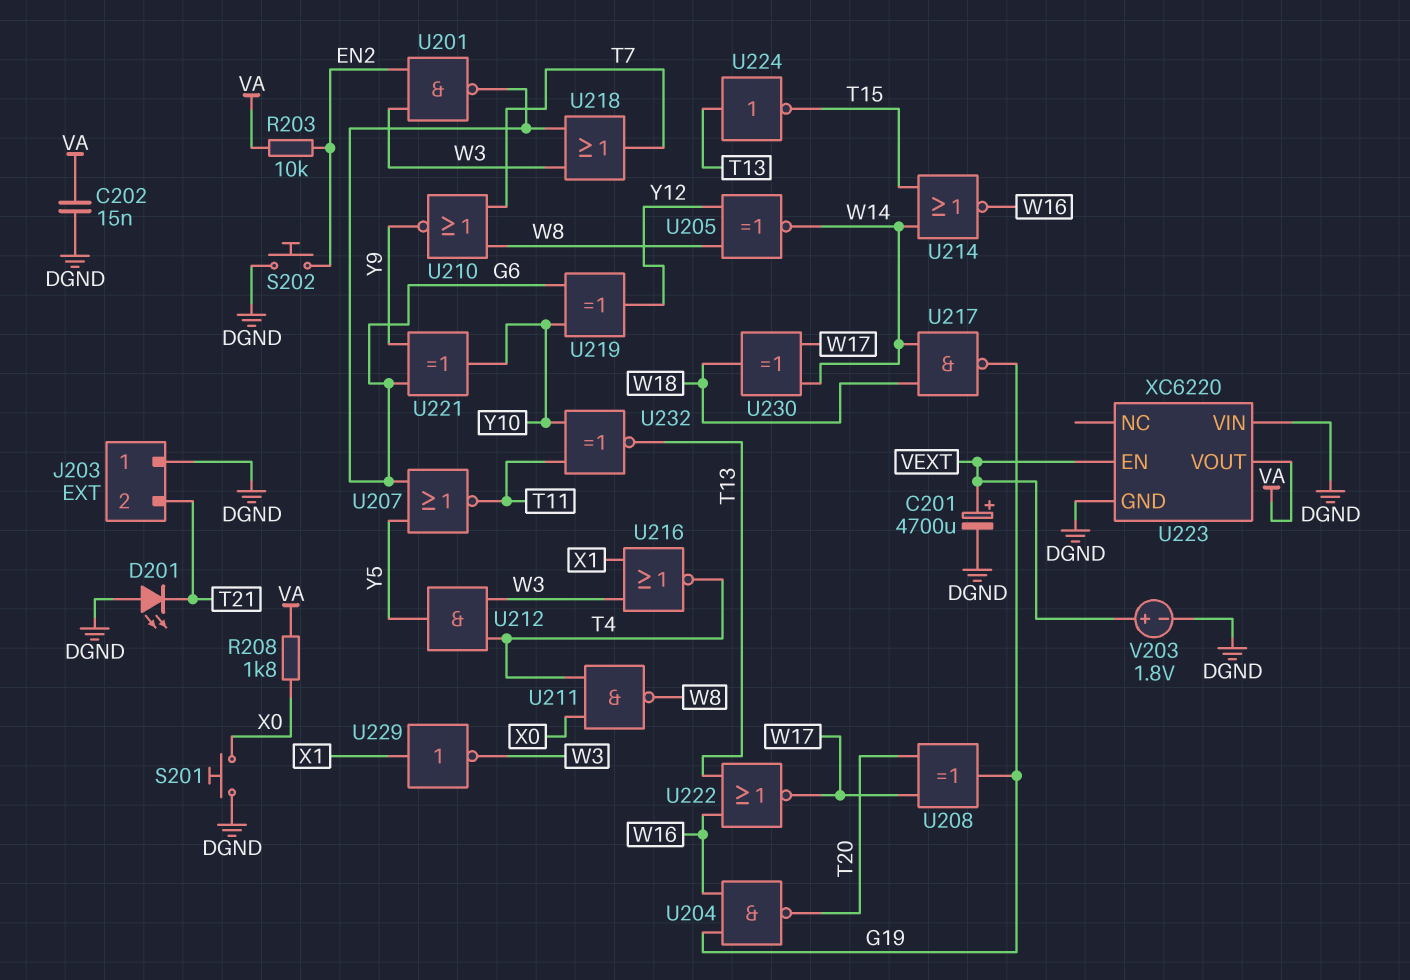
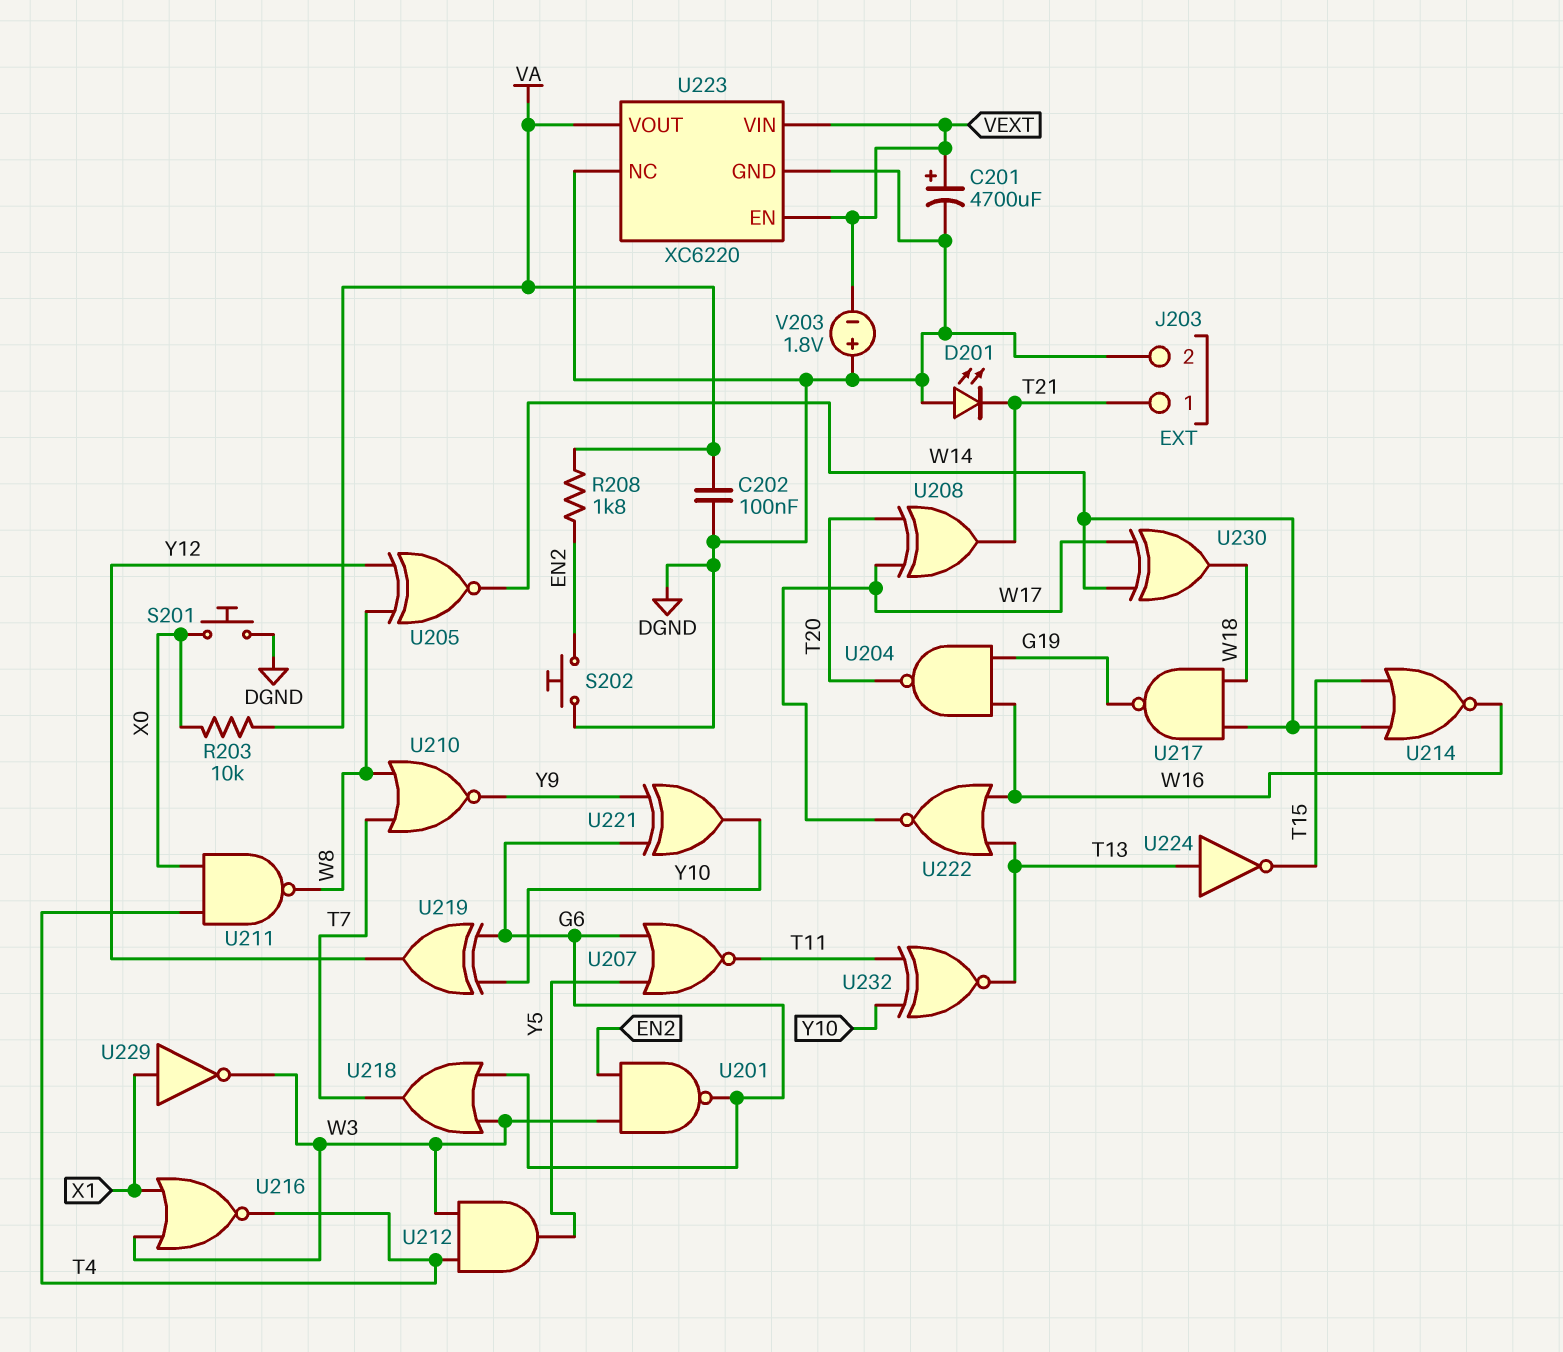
C202: 15nF (DGND, VA) -> 100nF (DGND, VA)
J203 pin 1: DGND -> T21
J203 pin 2: T21 -> DGND
R203: 10k (EN2, VA) -> 10k (VA, X0)
R208: 1.8k (VA, X0) -> 1.8k (EN2, VA)
U208: XOR (in T20, in W17, out G19) -> XOR (in T20, in W17, out T21)
U223 pin NC: none -> DGND
U223 pin VIN: DGND -> VEXT
V203: 1.8V (plus VEXT, minus DGND) -> 1.8V (plus DGND, minus VEXT)

